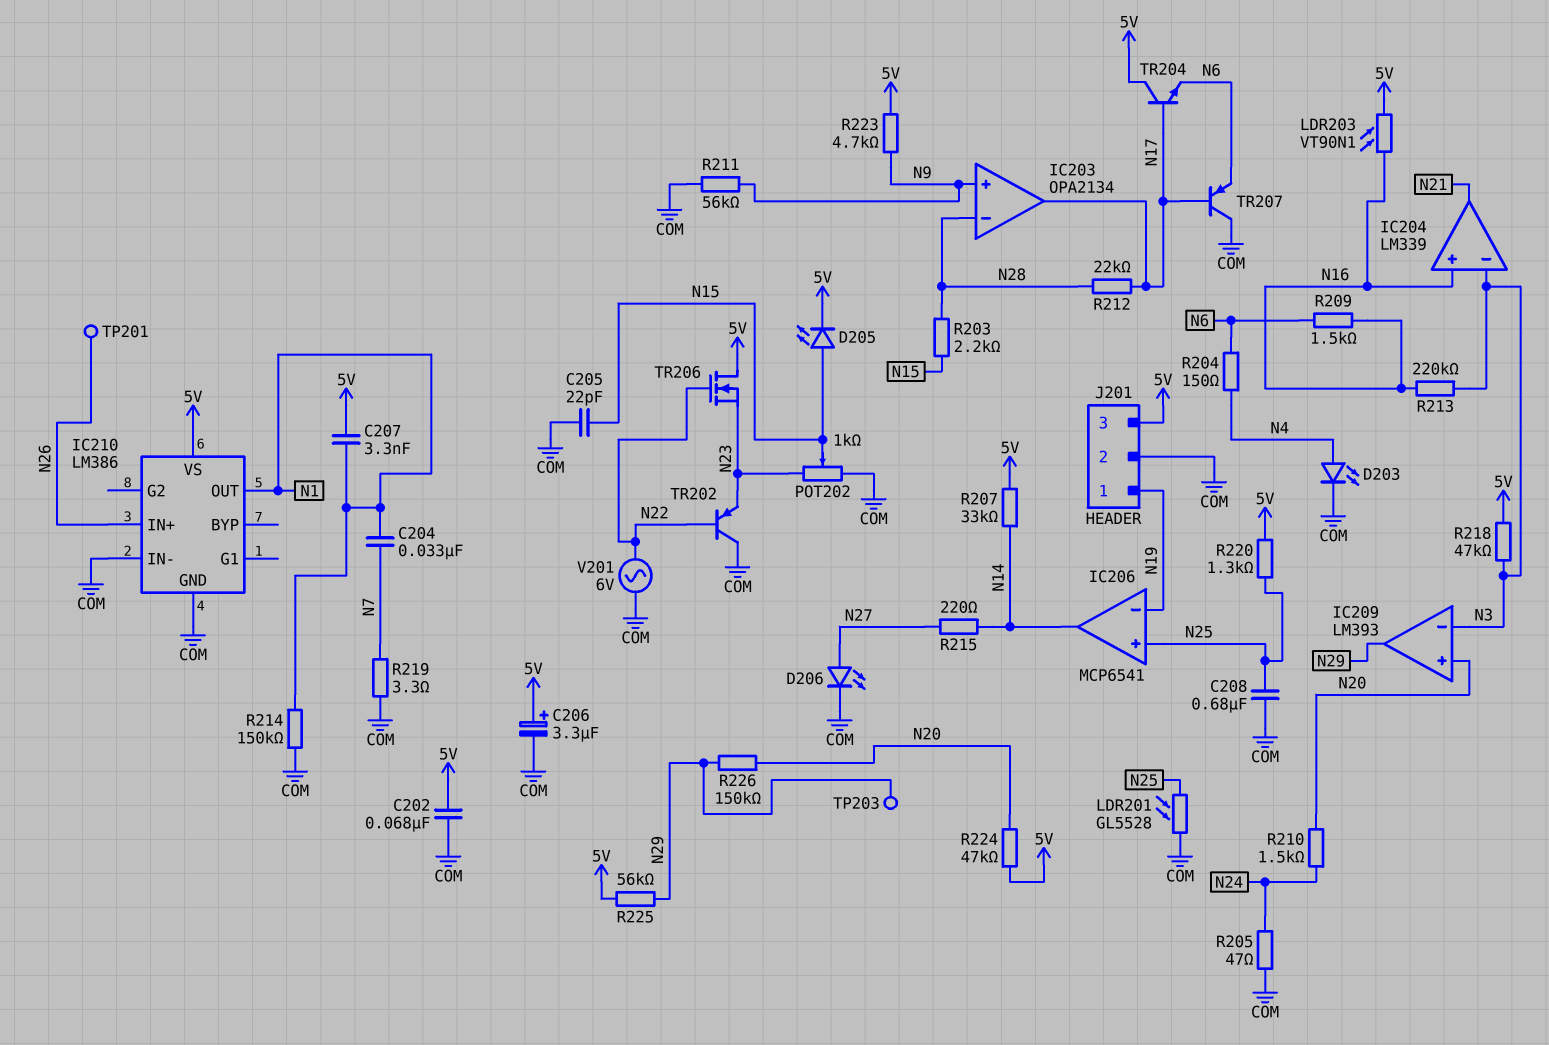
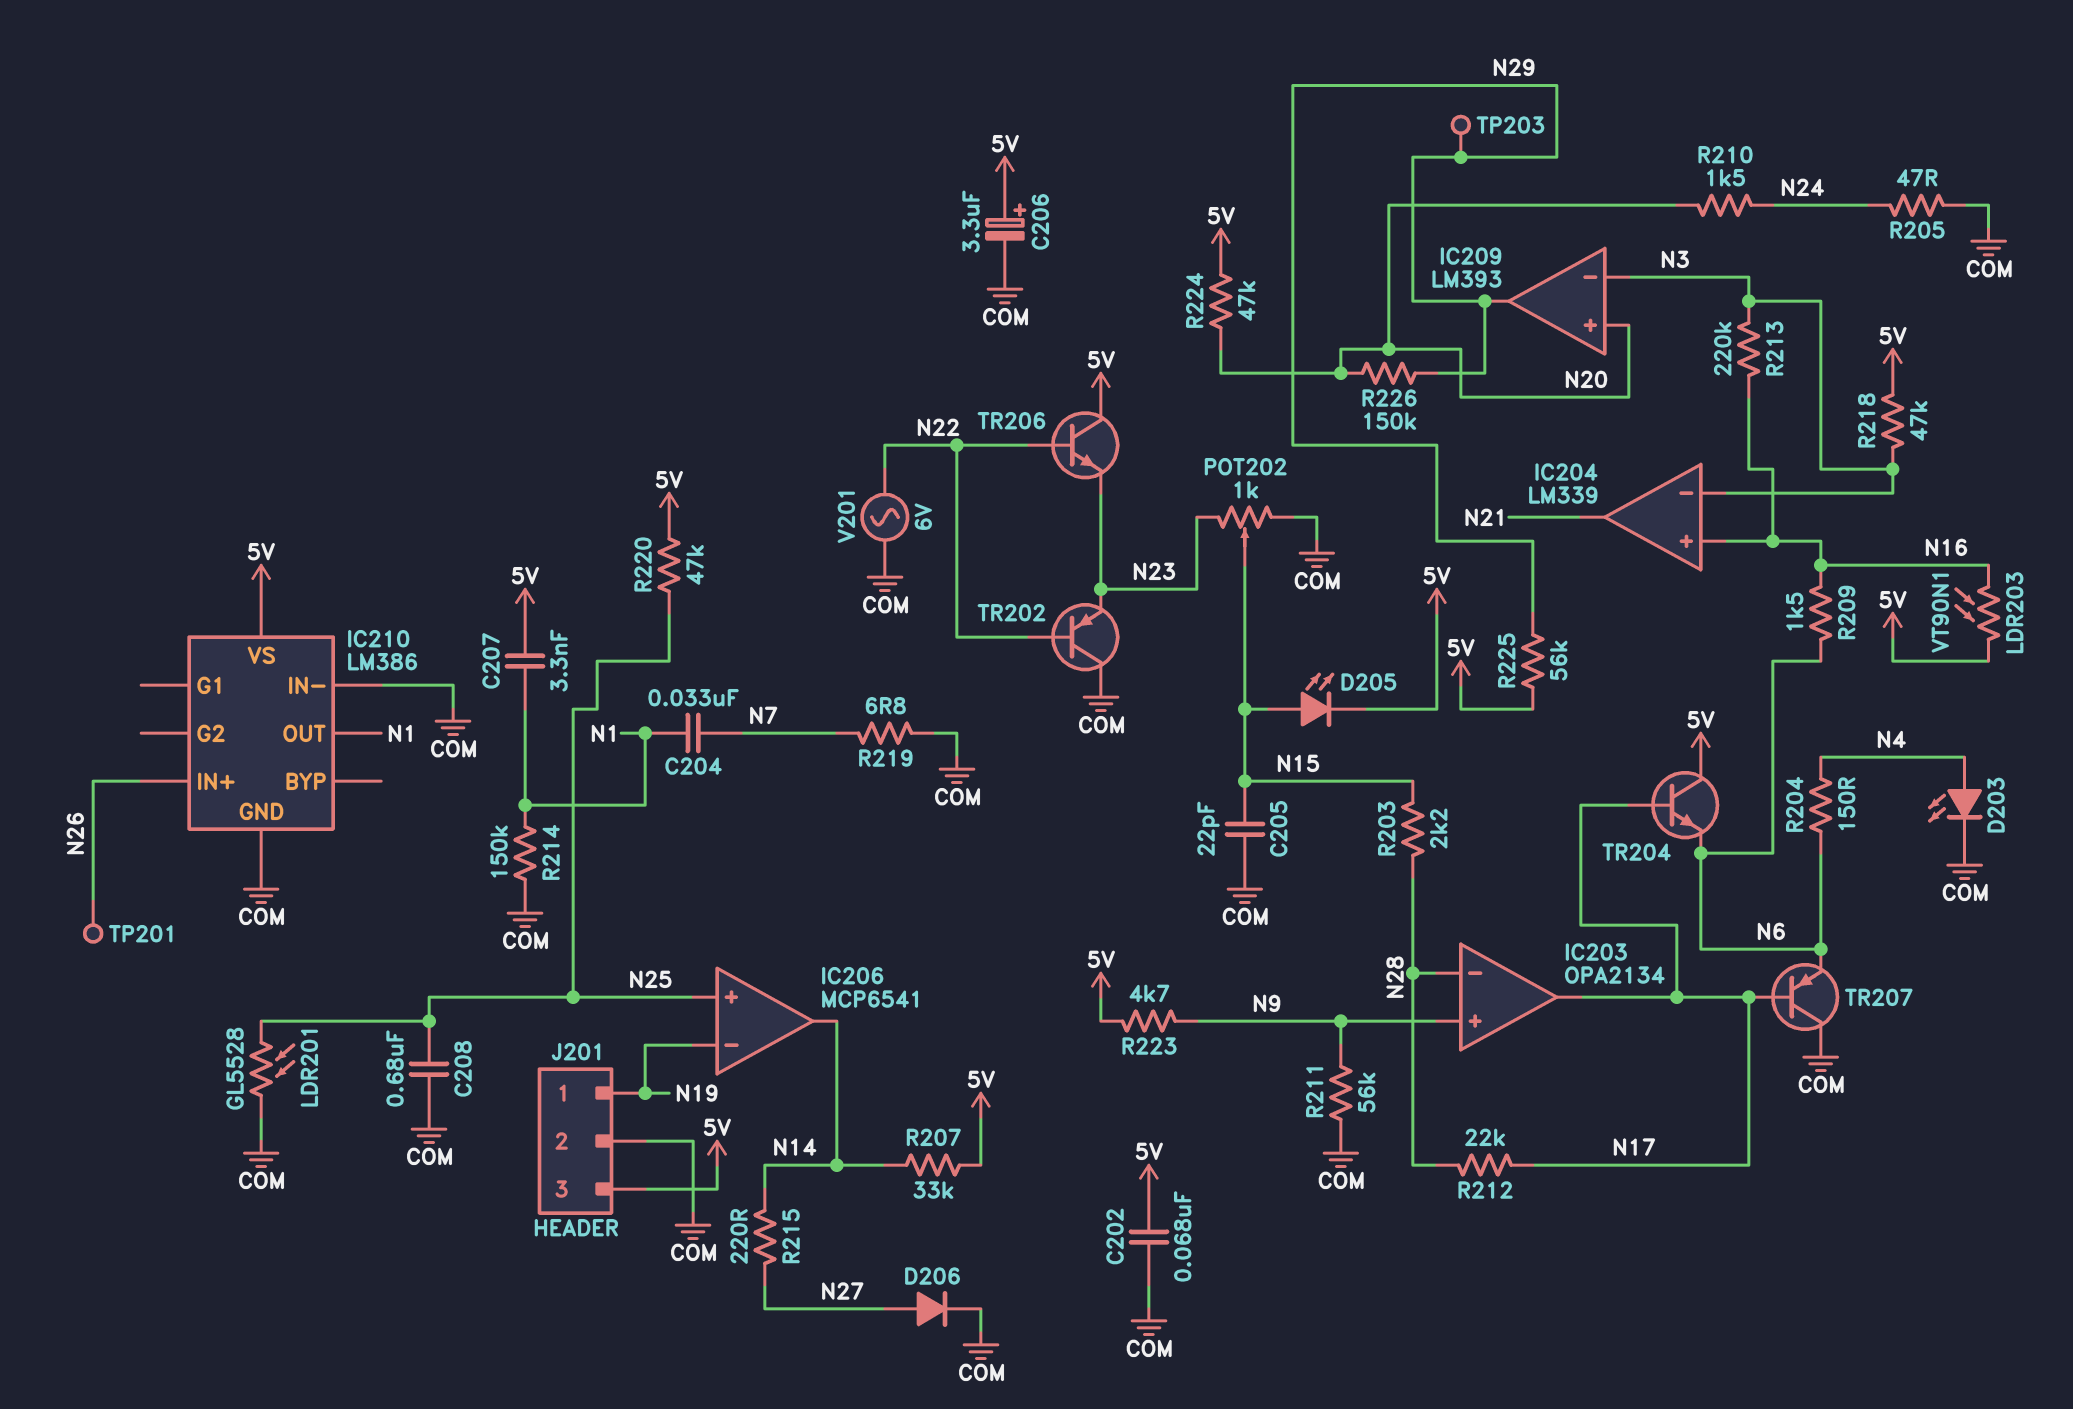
D206: LED (A N27, K COM) -> diode (A N27, K COM)
R219: 3.3 (COM, N7) -> 6.8 (COM, N7)
R220: 1.3k (5V, N25) -> 47k (5V, N25)
TR206: NMOS (G N22, D 5V, S N23) -> NPN (B N22, C 5V, E N23)

